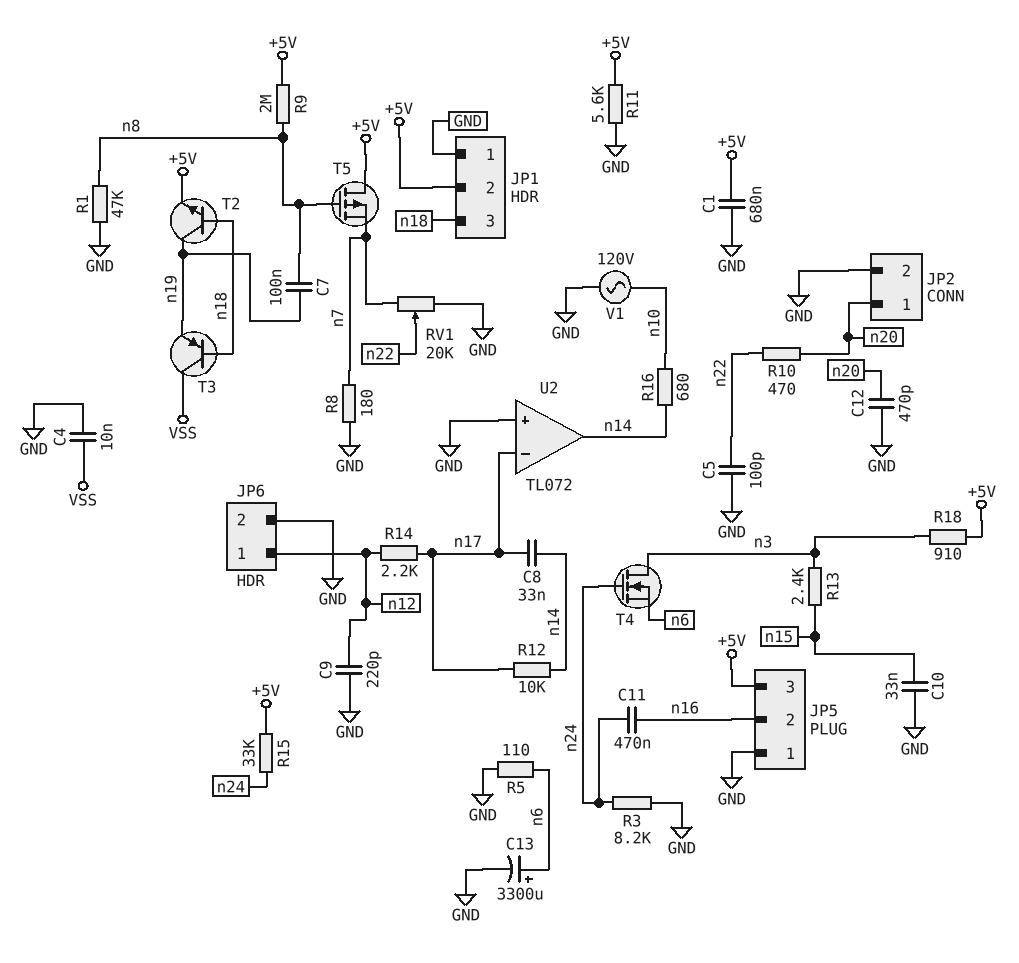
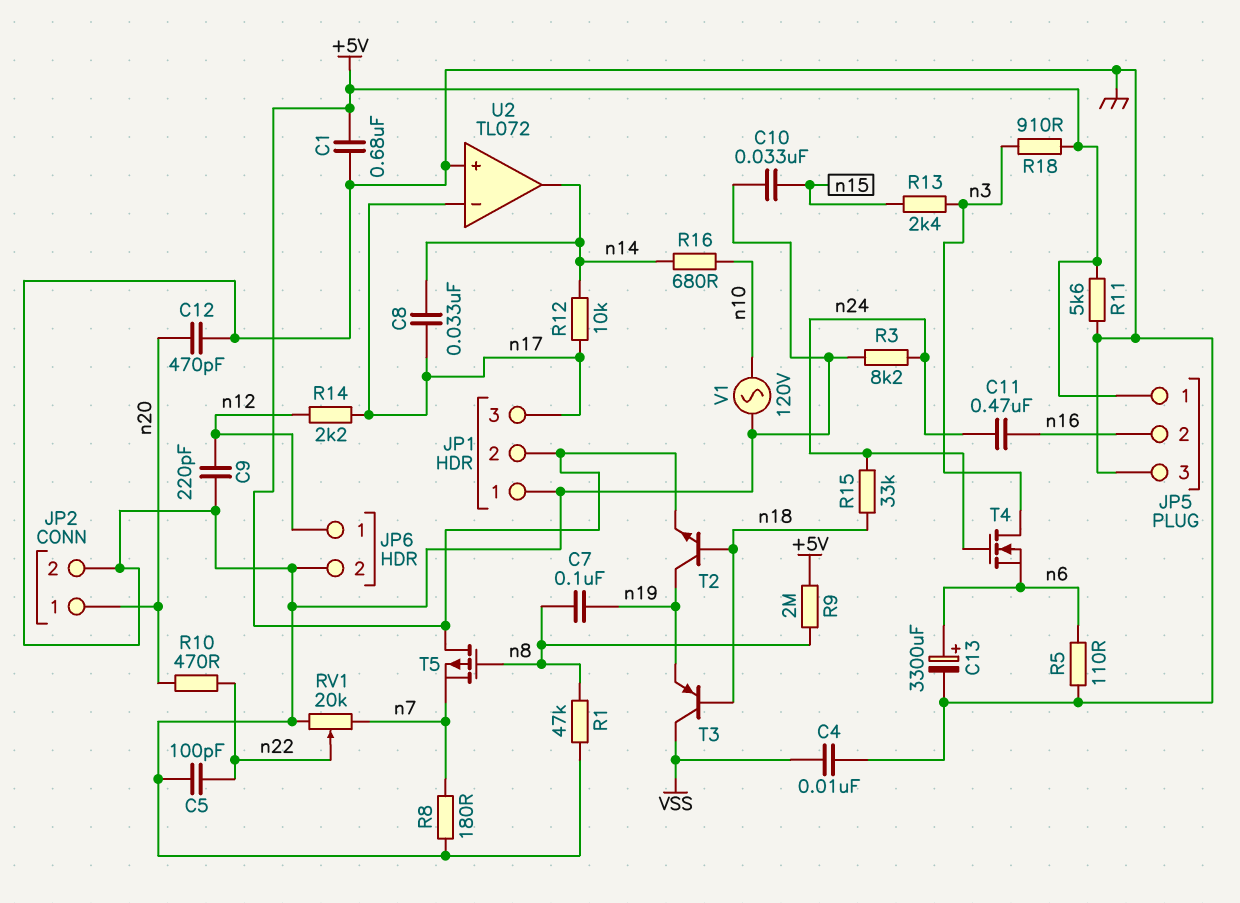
JP1 pin 3: n18 -> n17
JP5 pin 1: GND -> +5V
JP5 pin 3: +5V -> GND
R15: 33k (+5V, n24) -> 33k (n18, n24)

